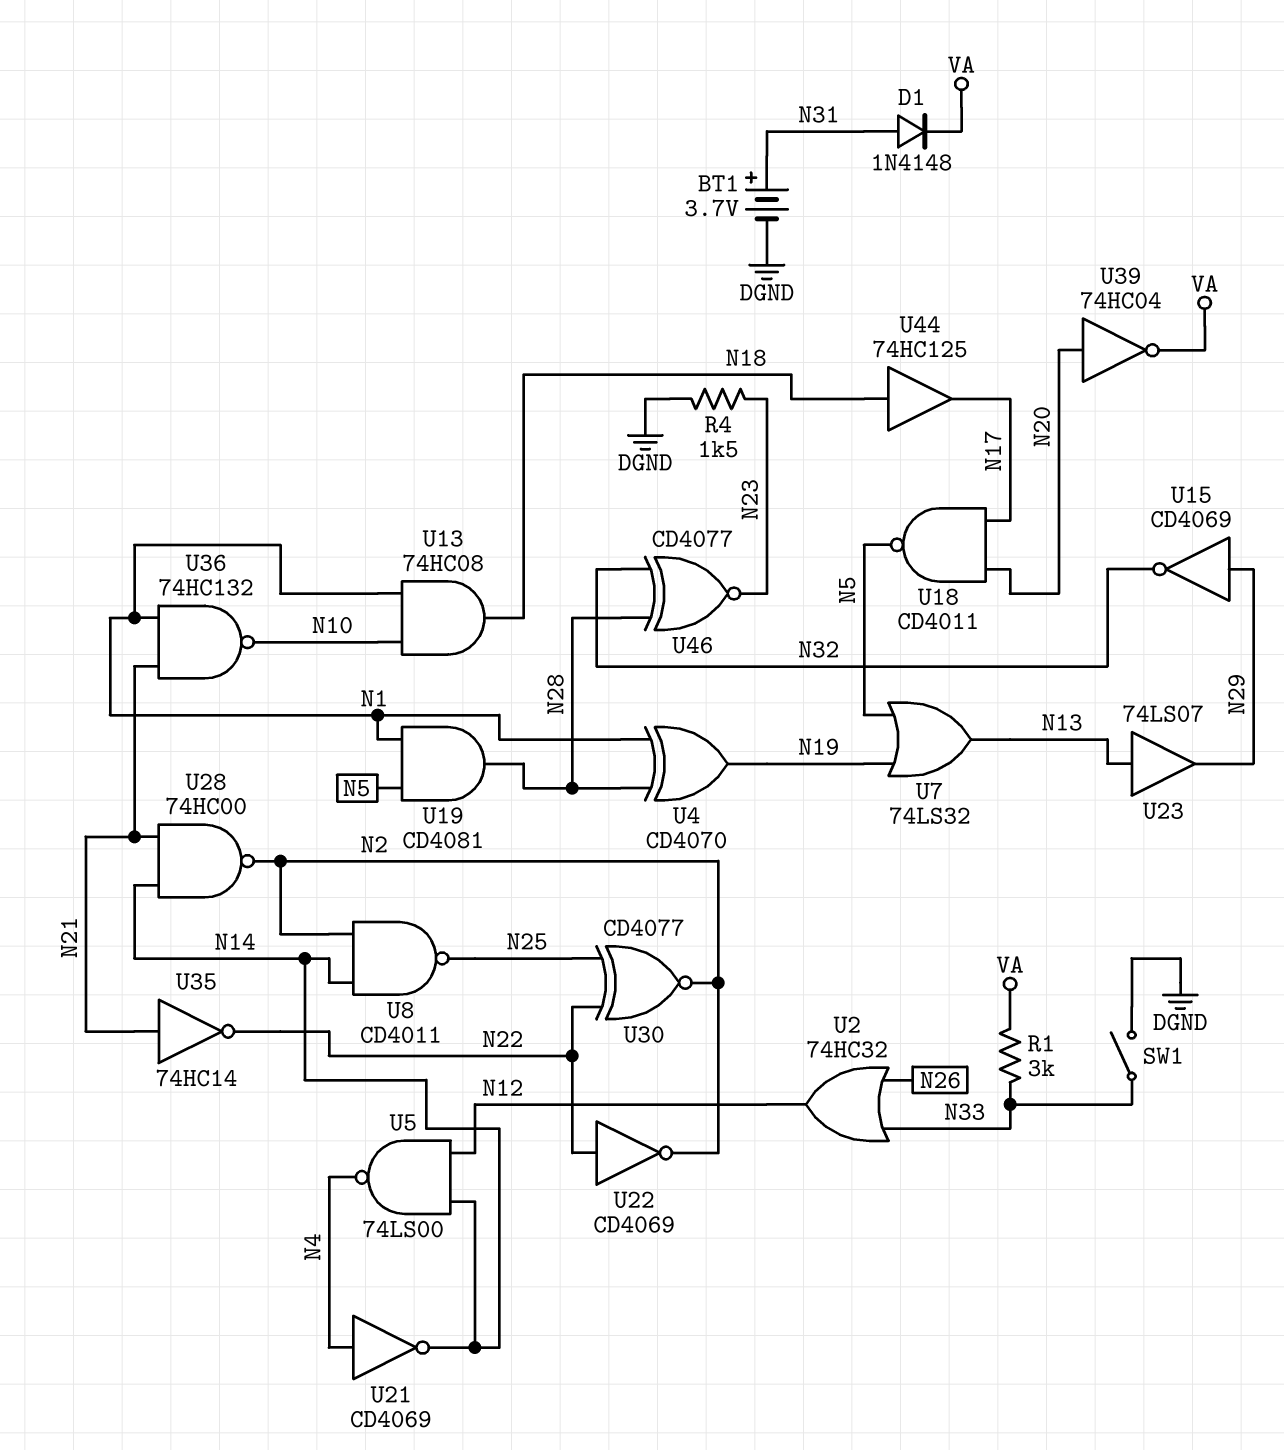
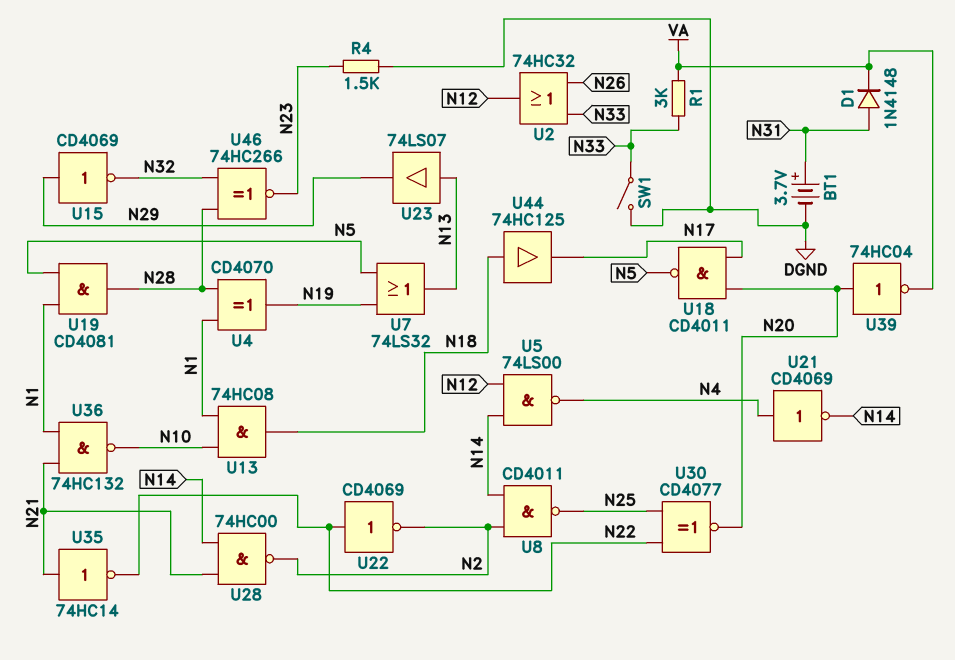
U30: XNOR CD4077 (in N22, in N25, out N2) -> XNOR CD4077 (in N22, in N25, out N20)
U46: XNOR CD4077 (in N28, in N32, out N23) -> XNOR 74HC266 (in N28, in N32, out N23)

